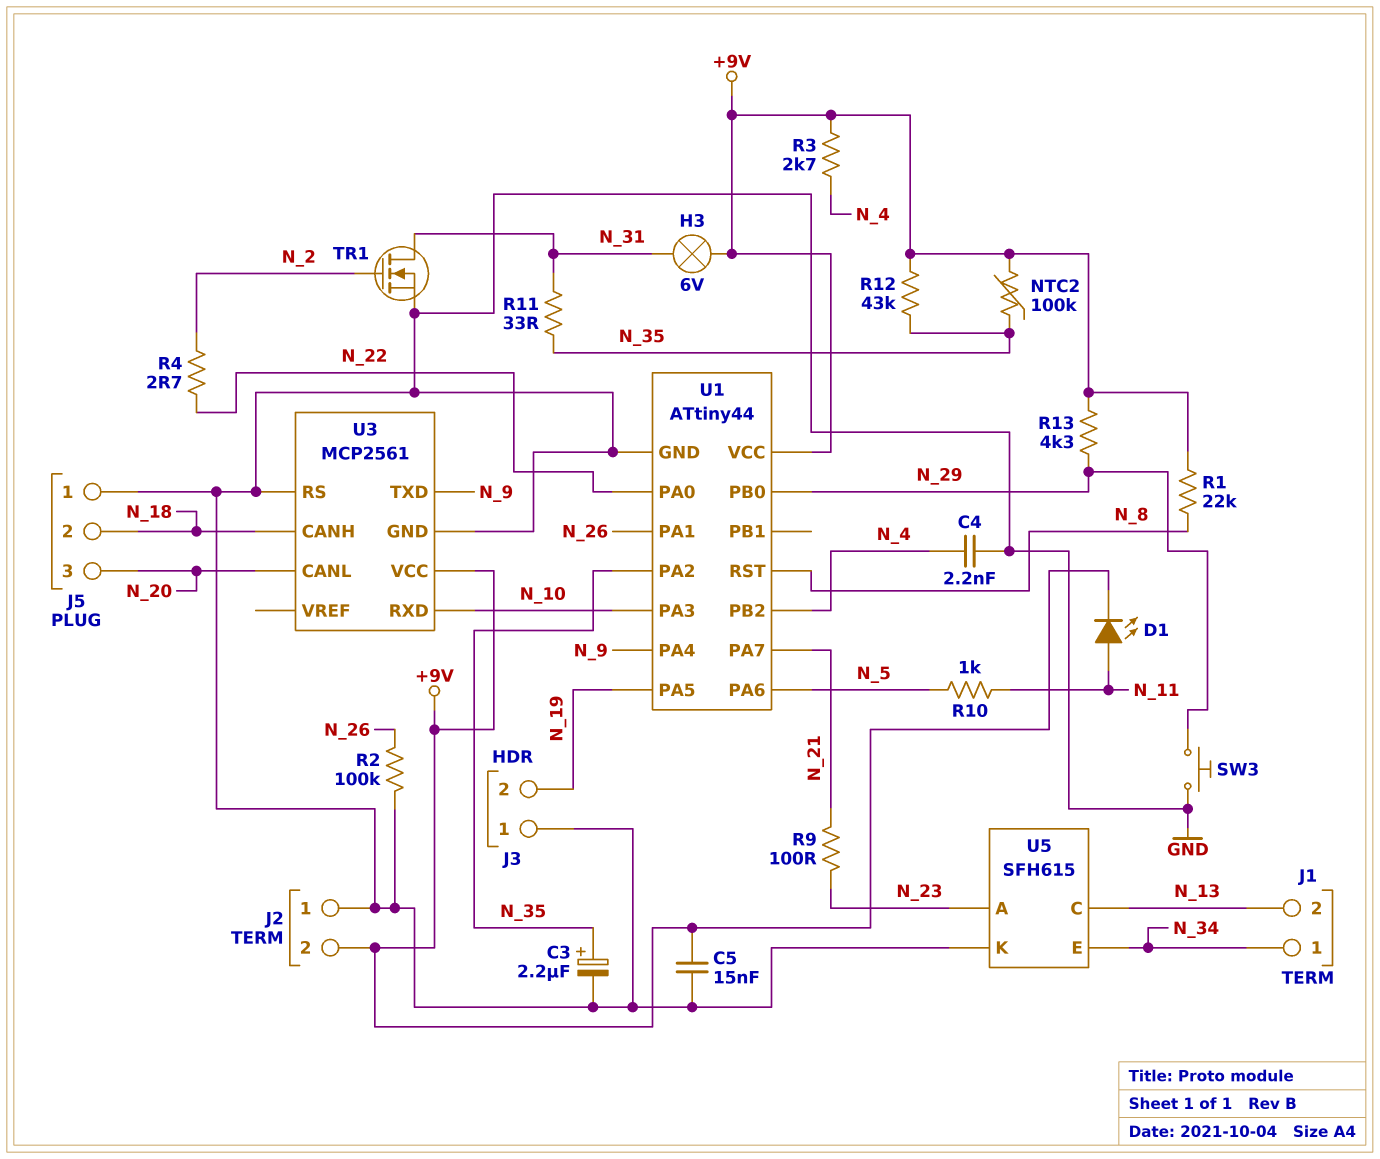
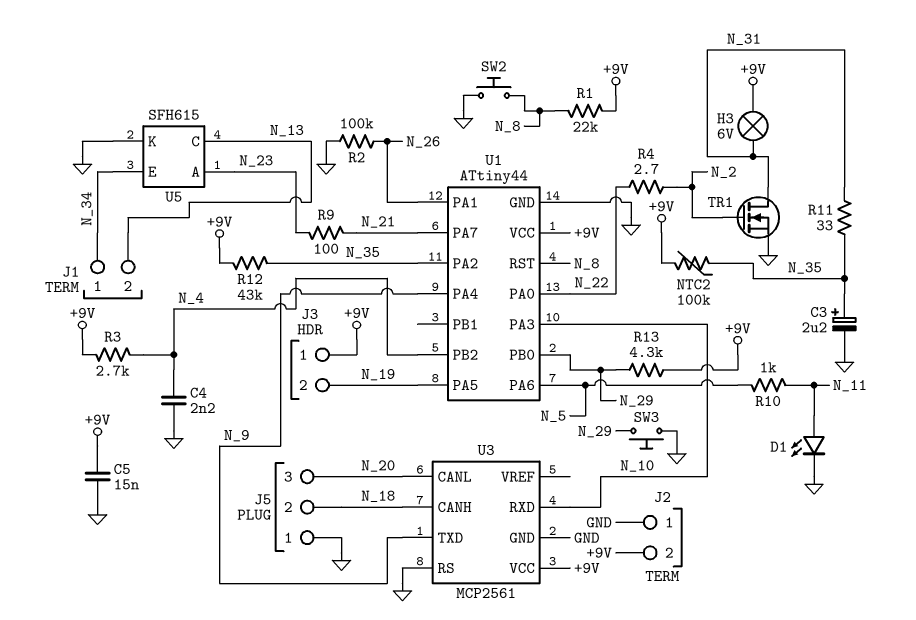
D1: LED (A N_11, K +9V) -> LED (A N_11, K GND)
J3 pin 1: GND -> +9V
SW2: none -> button (GND, N_8)

